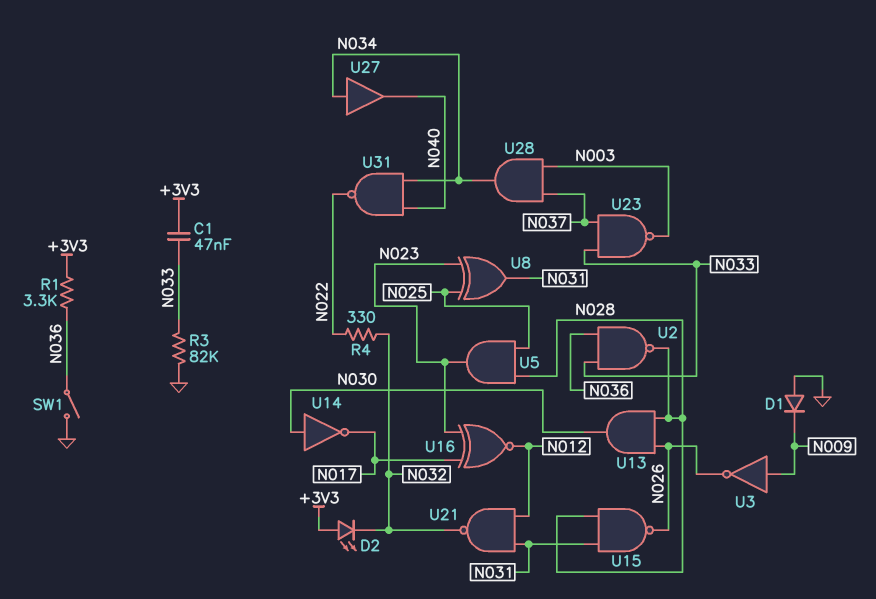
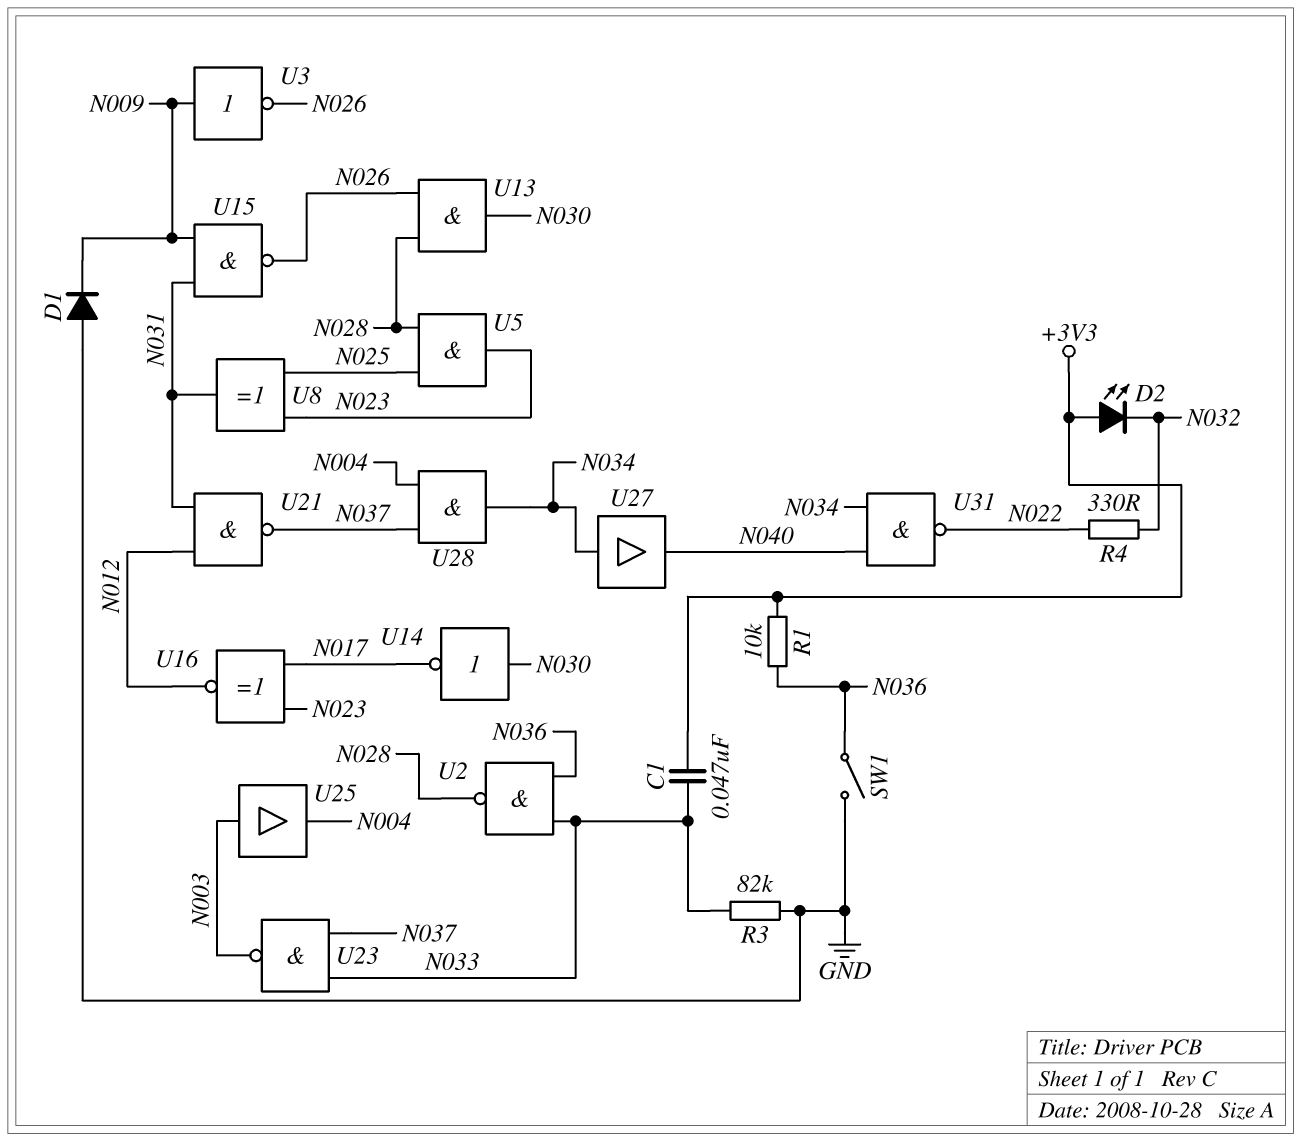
R1: 3.3k (+3V3, N036) -> 10k (+3V3, N036)
U15: NAND (in N028, in N031, out N026) -> NAND (in N009, in N031, out N026)
U21: NAND (in N012, in N031, out N032) -> NAND (in N012, in N031, out N037)
U25: none -> buffer (in N003, out N004)
U28: AND (in N003, in N037, out N034) -> AND (in N004, in N037, out N034)

